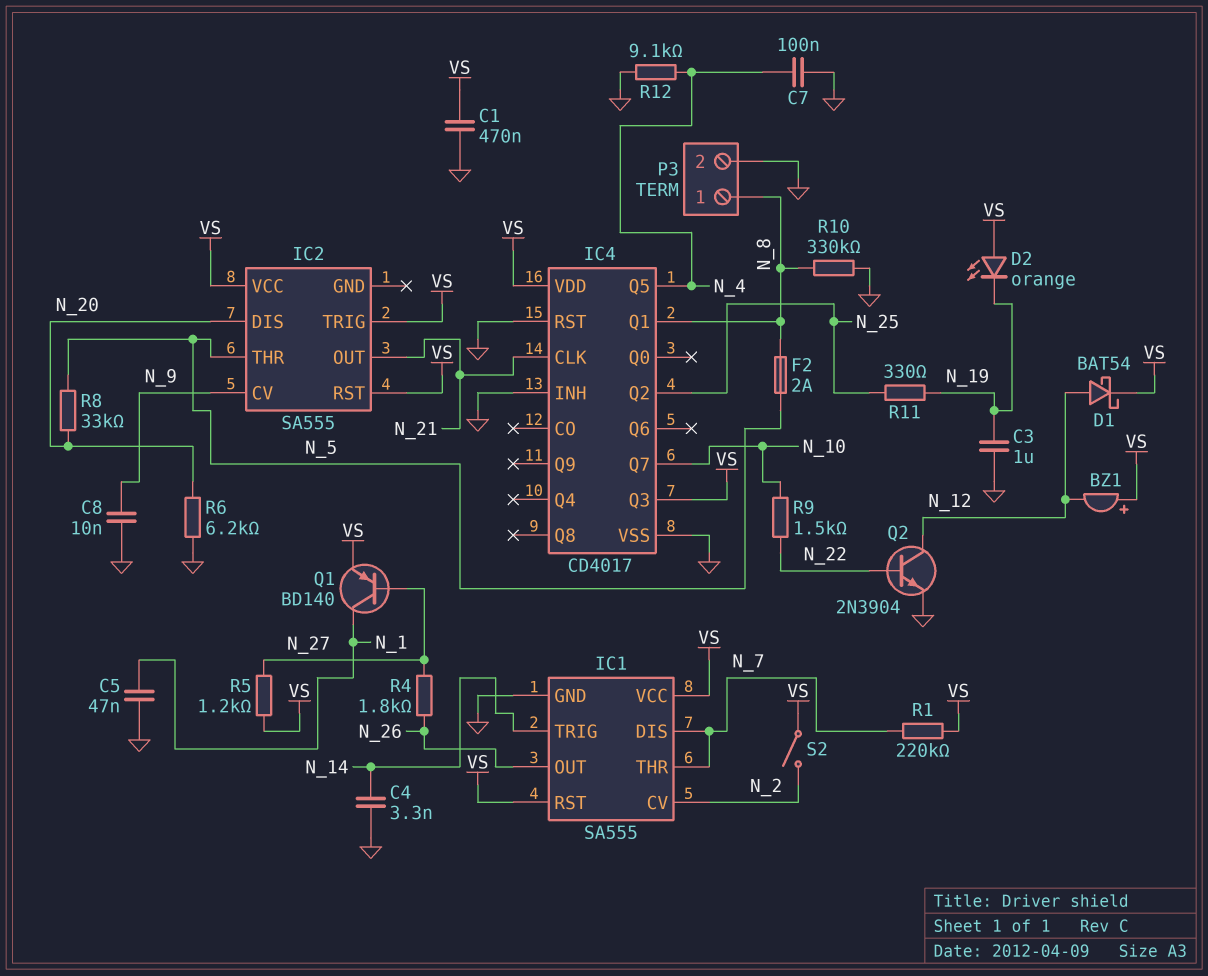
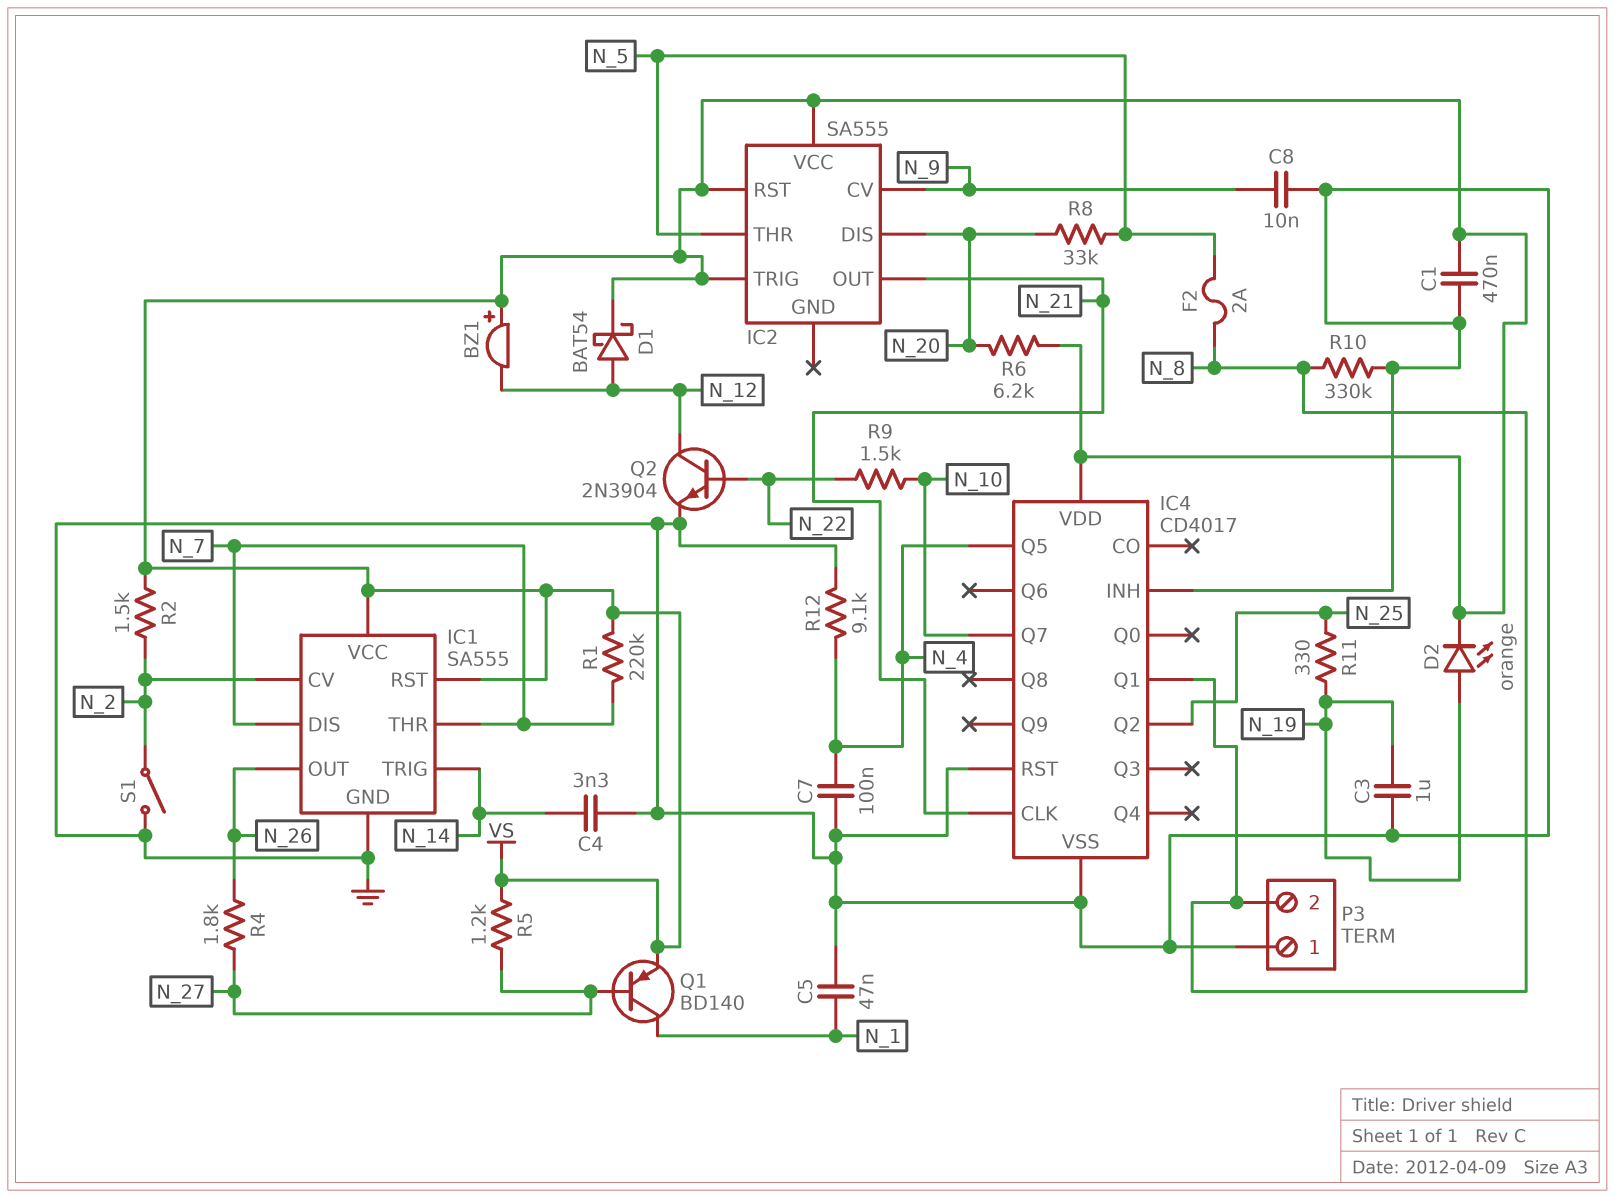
D2: LED orange (A VS, K N_19) -> LED orange (A N_19, K VS)
IC4 pin Q3: VS -> none
P3 pin 1: N_8 -> GND
P3 pin 2: GND -> N_8
R2: none -> 1.5k (N_2, VS)
R6: 6.2k (GND, N_20) -> 6.2k (N_20, VS)
S1: none -> switch (GND, N_2)
S2: switch (N_2, VS) -> none

